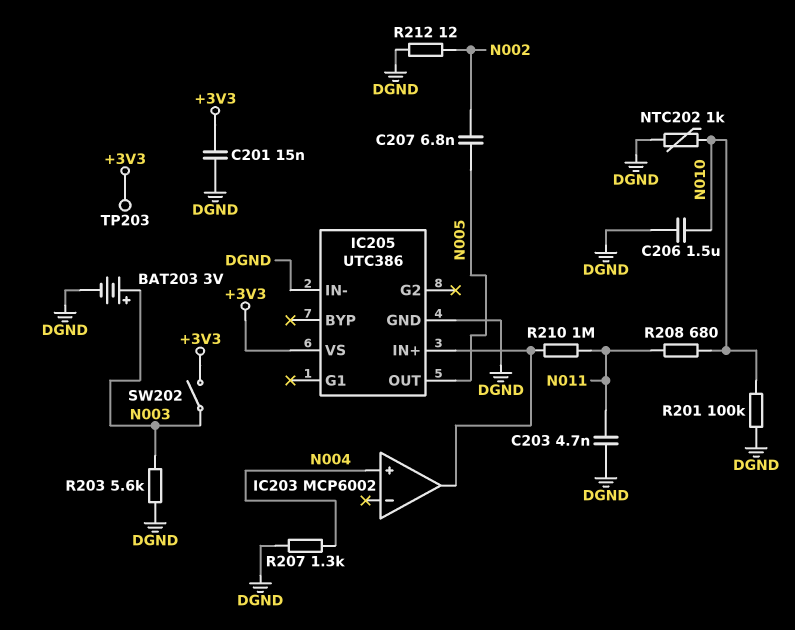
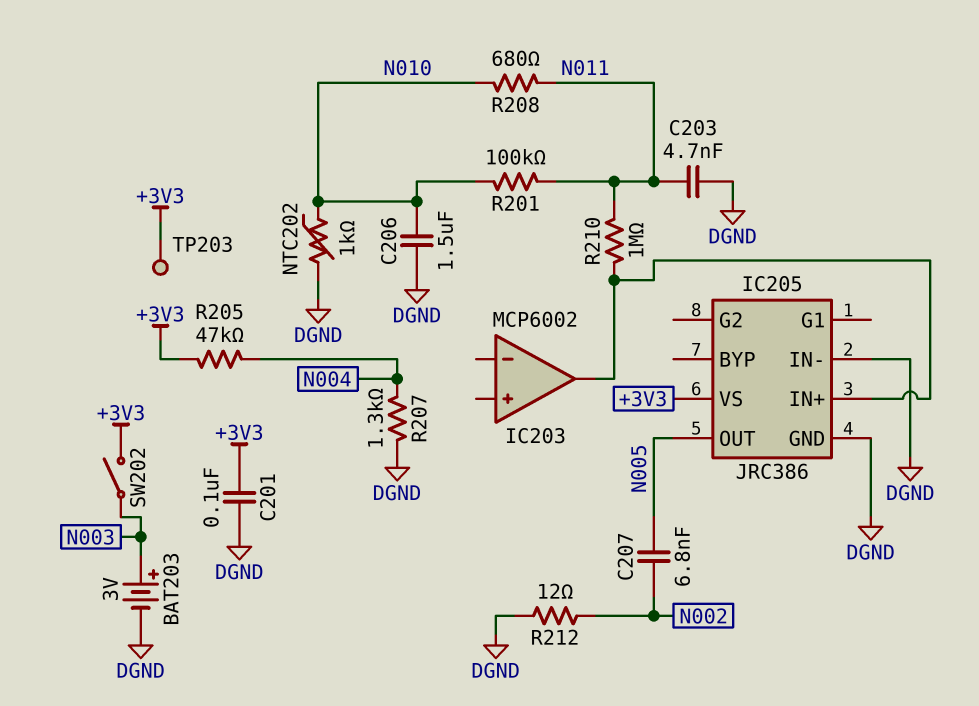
C201: 15nF (+3V3, DGND) -> 100nF (+3V3, DGND)
IC203 pin in+: N004 -> none
IC205: UTC386 -> JRC386
R201: 100k (DGND, N010) -> 100k (N010, N011)
R203: 5.6k (DGND, N003) -> none
R205: none -> 47k (+3V3, N004)

